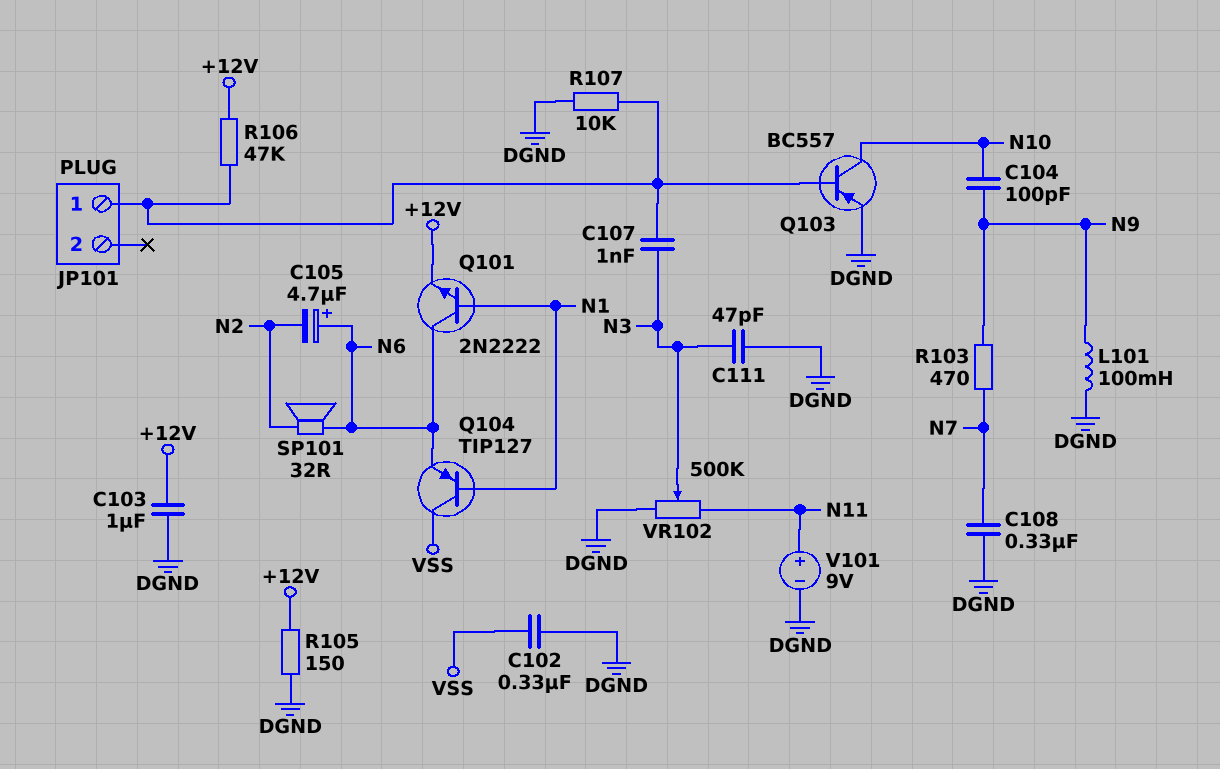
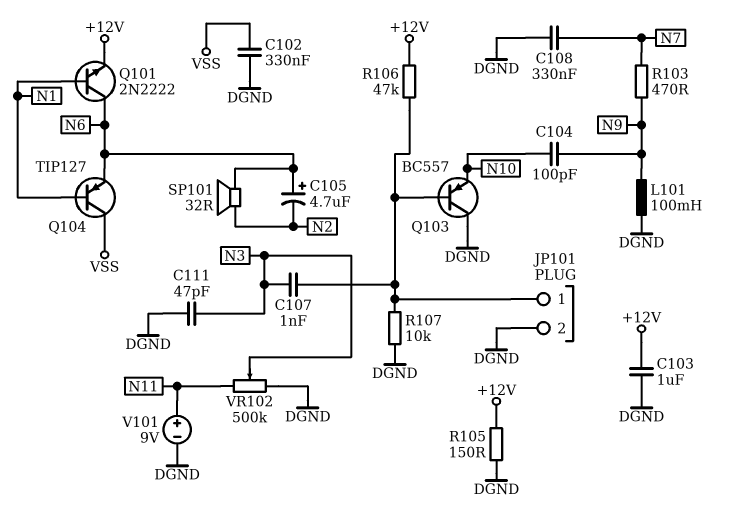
JP101 pin 2: none -> DGND
Q103: PNP BC557 (B JP101/1, C N10, E DGND) -> PNP BC557 (B JP101/1, C DGND, E N10)

